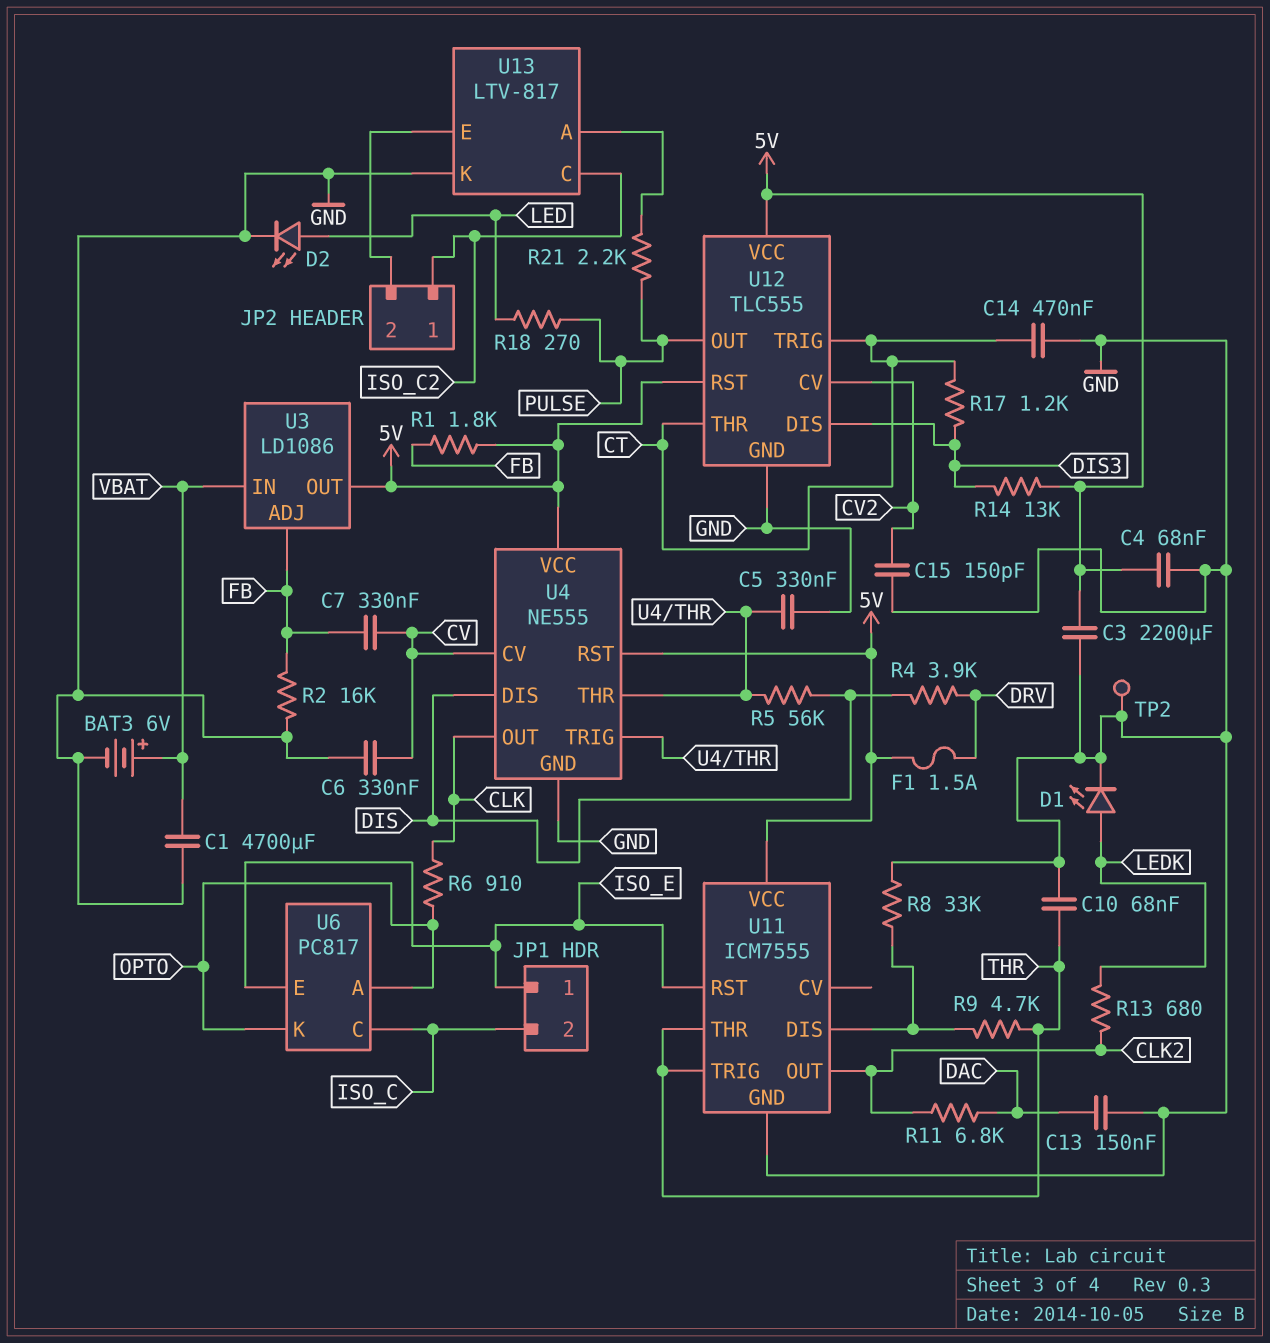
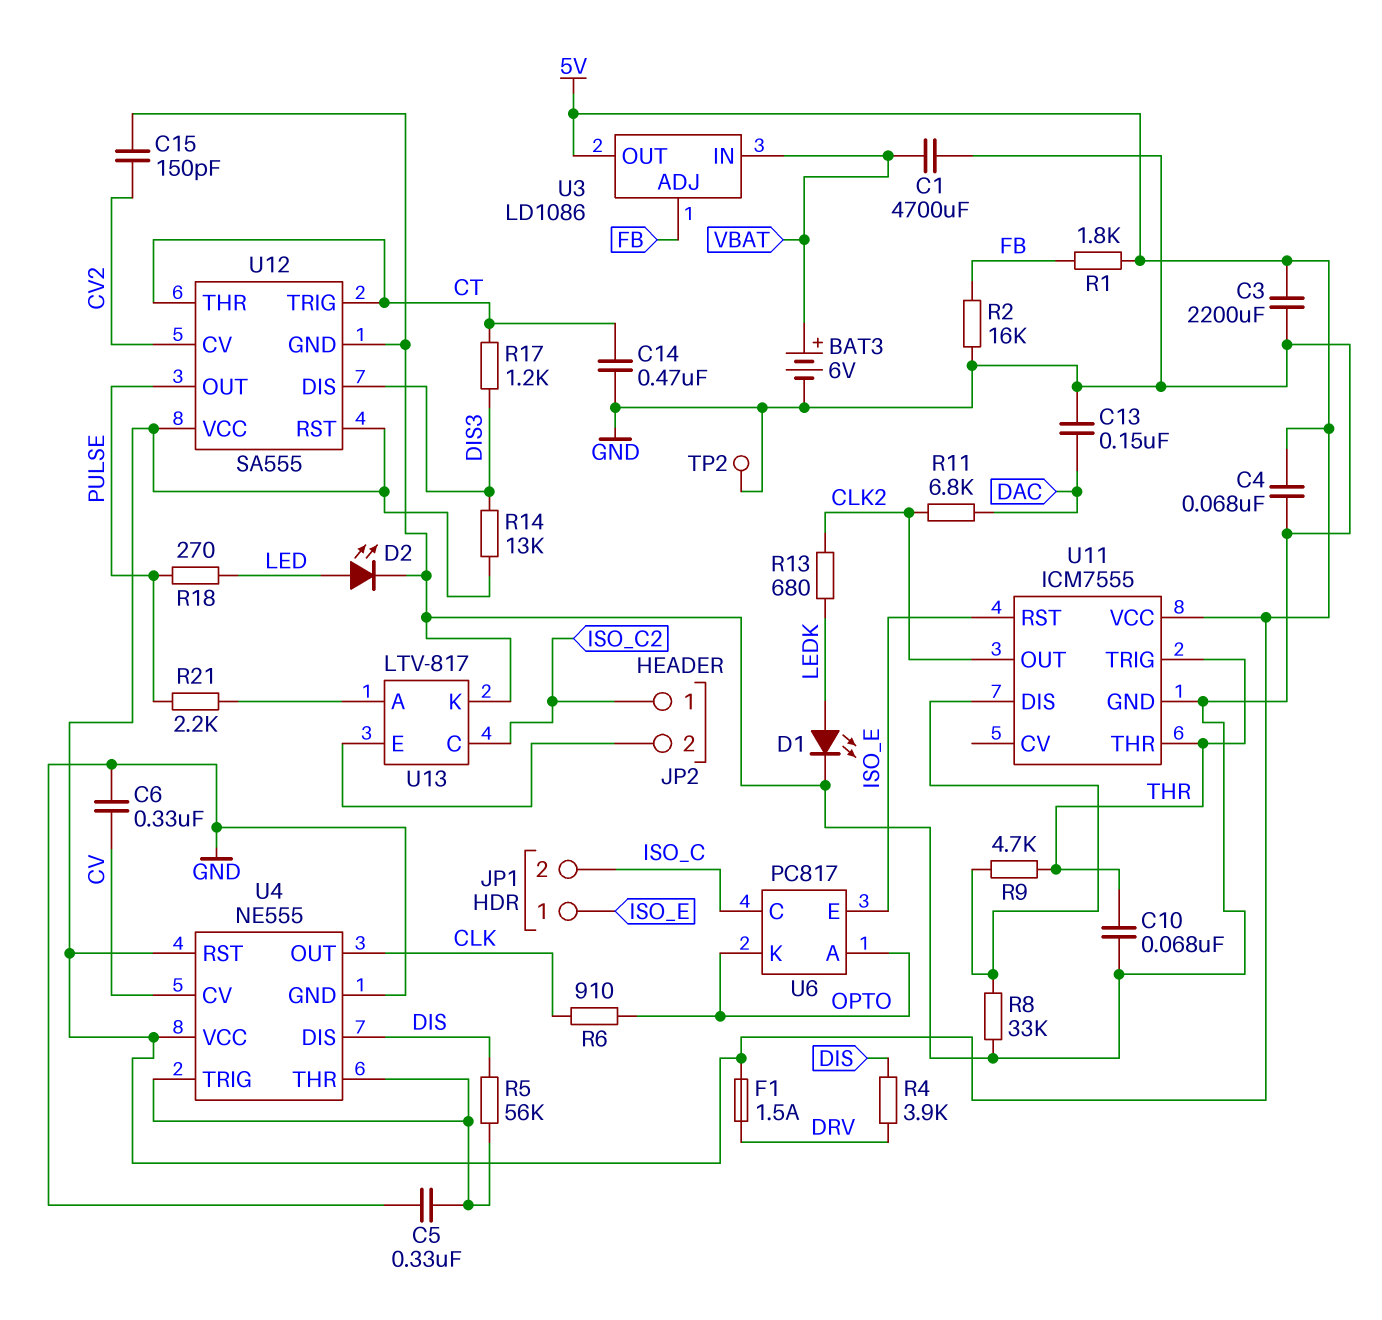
C7: 330nF (CV, FB) -> none
U12: TLC555 -> SA555

